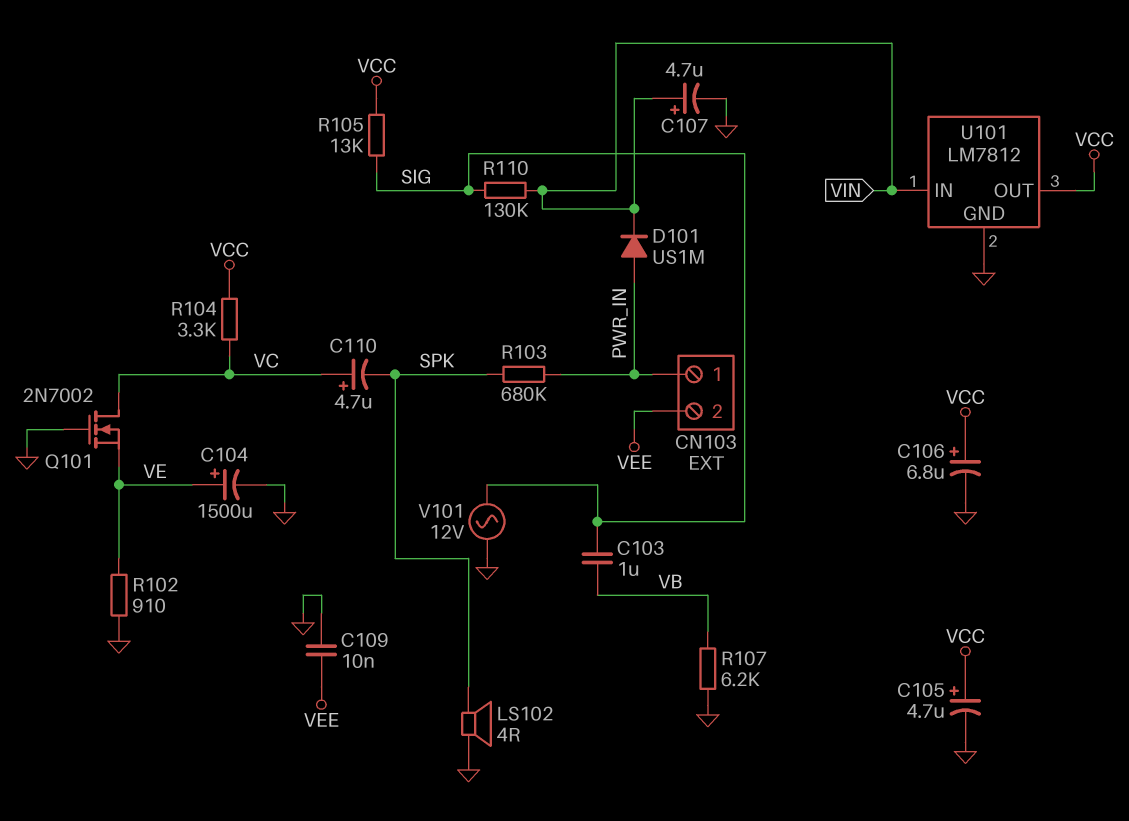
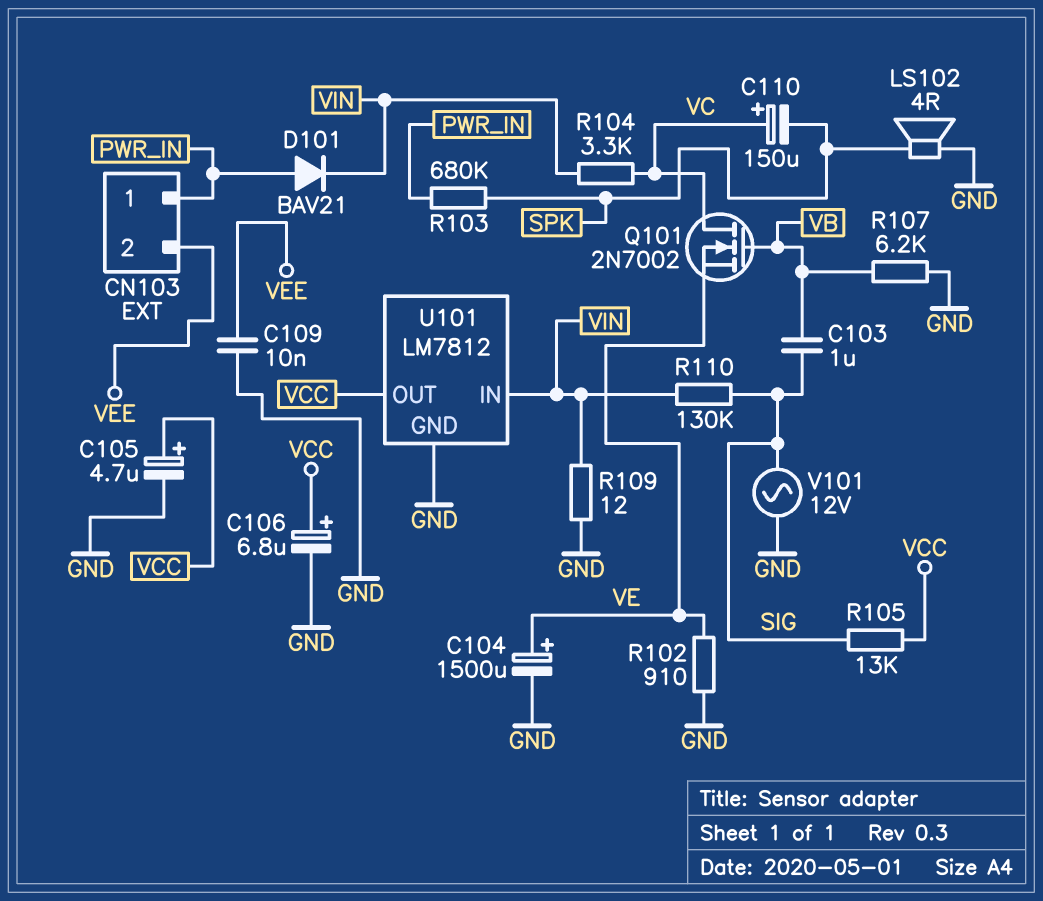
C107: 4.7uF (plus VIN, minus GND) -> none
C110: 4.7uF (plus VC, minus SPK) -> 150uF (plus VC, minus SPK)
D101: diode US1M (A PWR_IN, K VIN) -> diode BAV21 (A PWR_IN, K VIN)
Q101: NMOS 2N7002 (G GND, D VC, S VE) -> NMOS 2N7002 (G VB, D VC, S VE)
R104: 3.3k (VC, VCC) -> 3.3k (VC, VIN)
R109: none -> 12 (GND, VIN)

